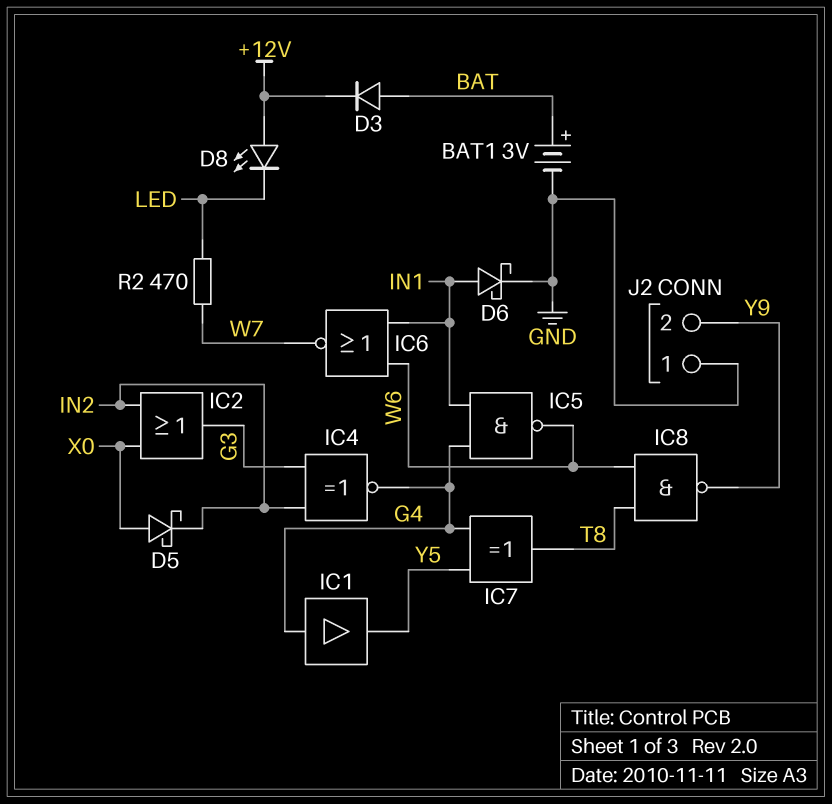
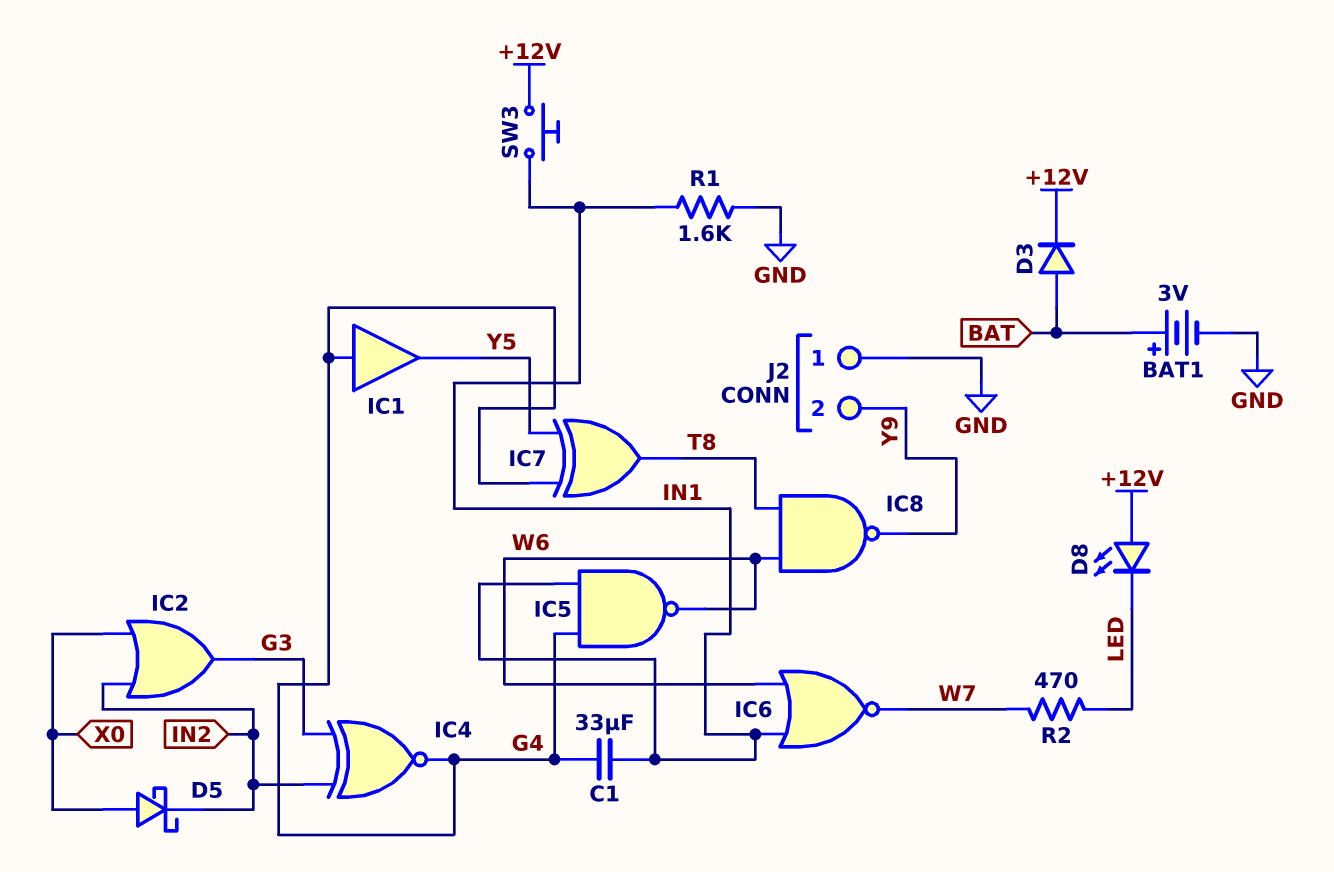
C1: none -> 33uF (G4, IN1)
D6: schottky (A IN1, K GND) -> none
R1: none -> 1.6k (GND, IN1)
SW3: none -> button (+12V, IN1)

